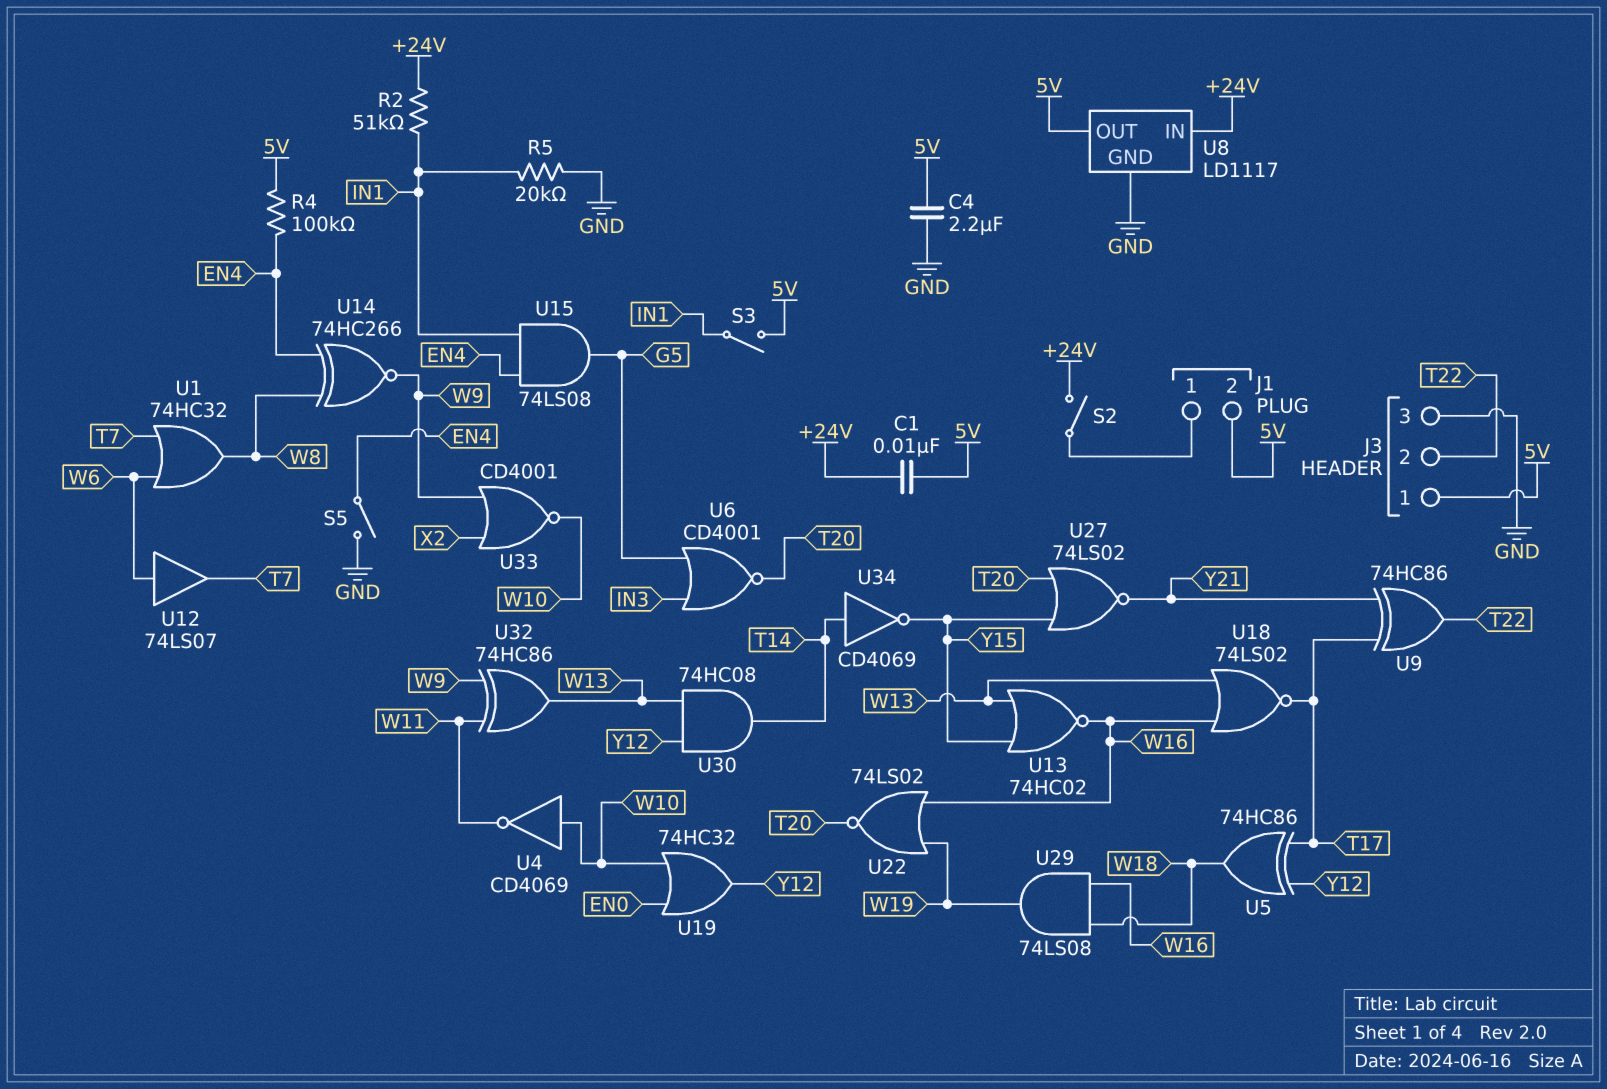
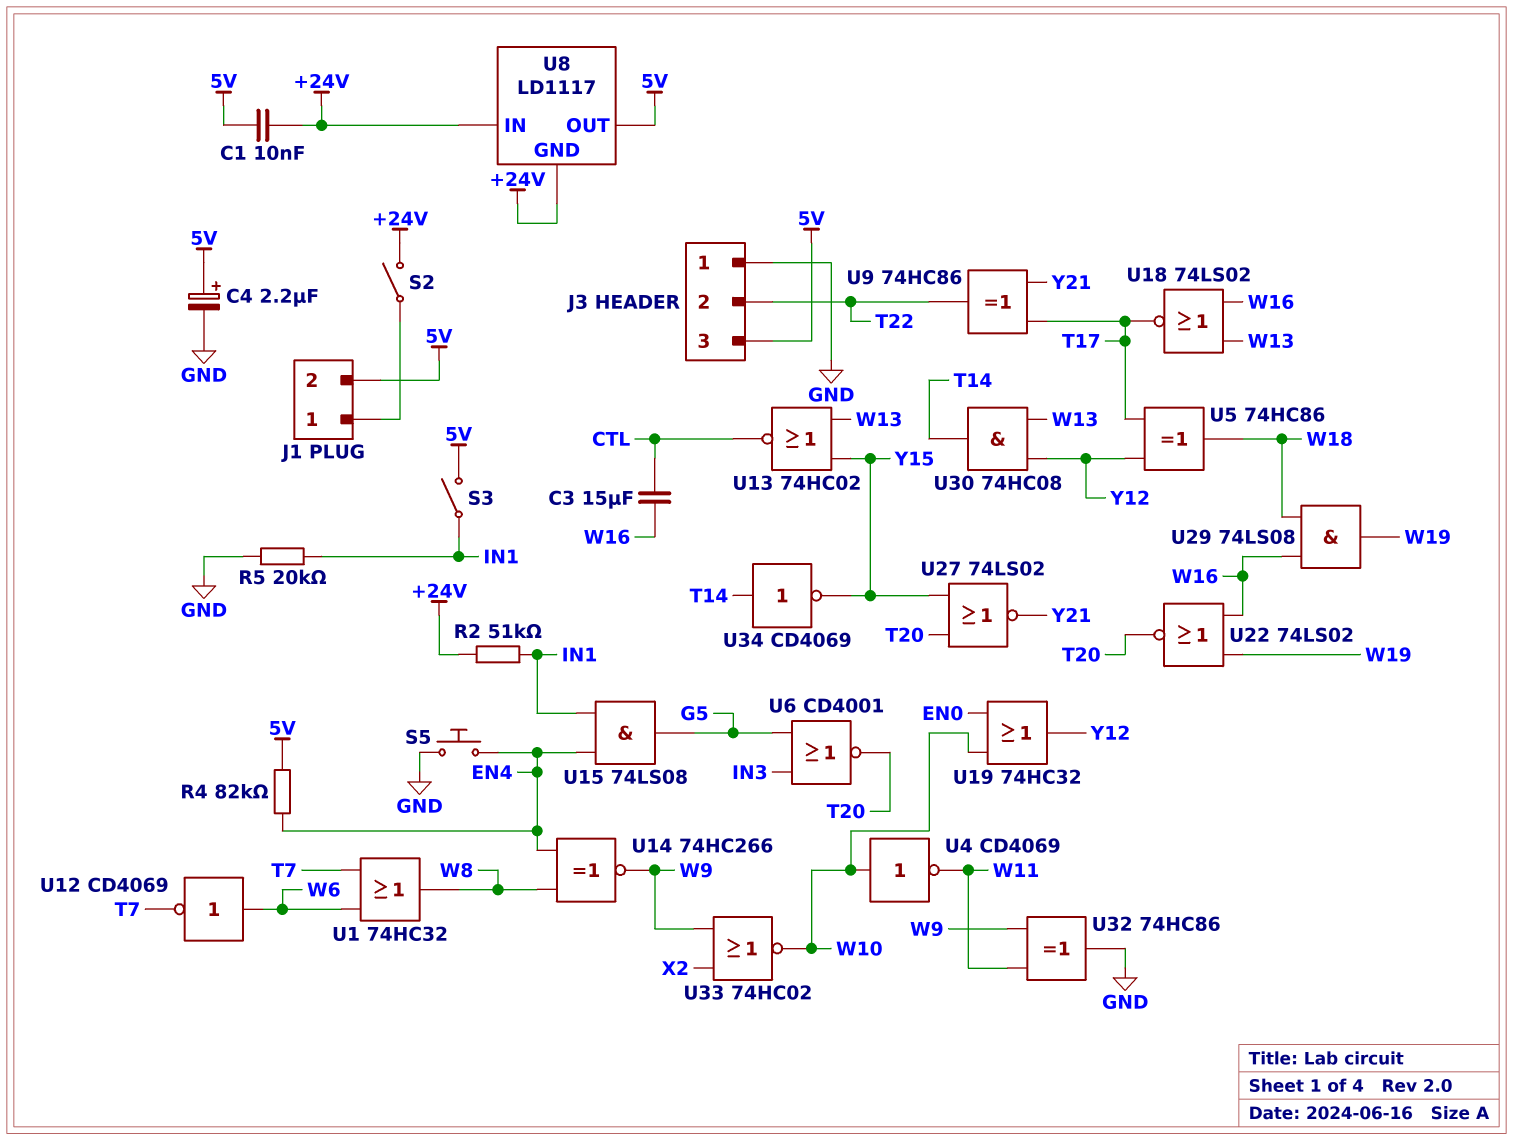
C3: none -> 15uF (CTL, W16)
C4: 2.2uF (5V, GND) -> 2.2uF (plus 5V, minus GND)
J3 pin 1: 5V -> GND
J3 pin 3: GND -> 5V
R4: 100k (5V, EN4) -> 82k (5V, EN4)
S5: switch (EN4, GND) -> button (EN4, GND)
U8 pin GND: GND -> +24V
U12: buffer 74LS07 (in W6, out T7) -> NOT CD4069 (in W6, out T7)
U13: NOR 74HC02 (in W13, in Y15, out W16) -> NOR 74HC02 (in W13, in Y15, out CTL)
U32: XOR 74HC86 (in W9, in W11, out W13) -> XOR 74HC86 (in W9, in W11, out GND)
U33: NOR CD4001 (in W9, in X2, out W10) -> NOR 74HC02 (in W9, in X2, out W10)

